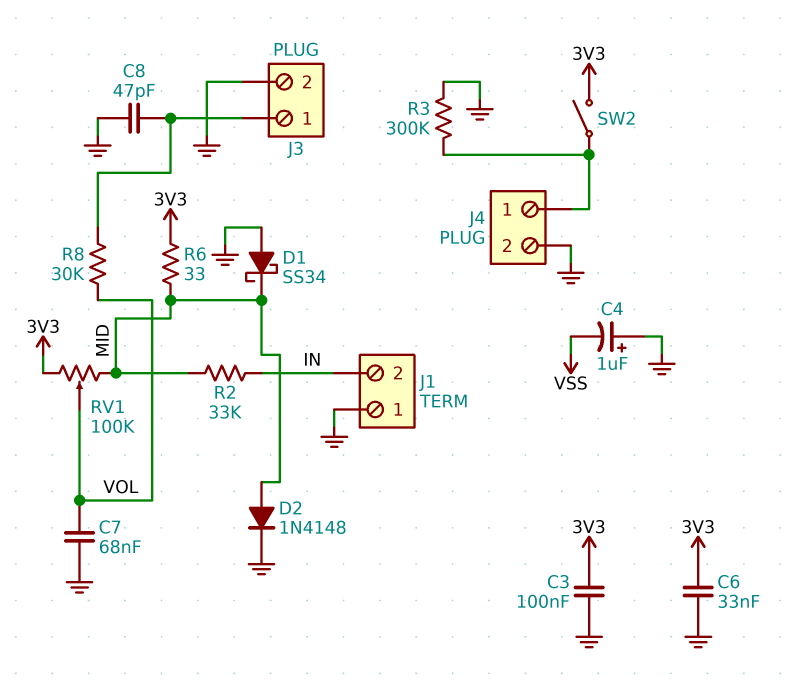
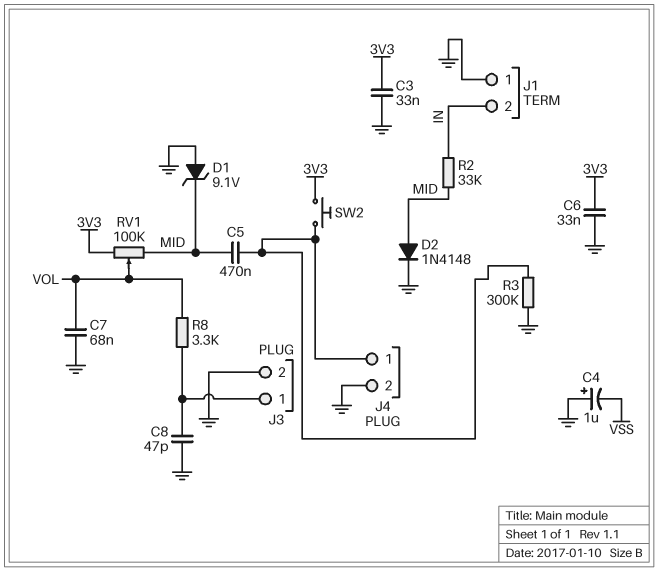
C3: 100nF (3V3, GND) -> 33nF (3V3, GND)
C5: none -> 470nF (J4/1, MID)
D1: schottky SS34 (A GND, K MID) -> zener 9.1V (A GND, K MID)
R6: 33 (3V3, MID) -> none
R8: 30k (J3/1, VOL) -> 3.3k (J3/1, VOL)
SW2: switch (3V3, J4/1) -> button (3V3, J4/1)

